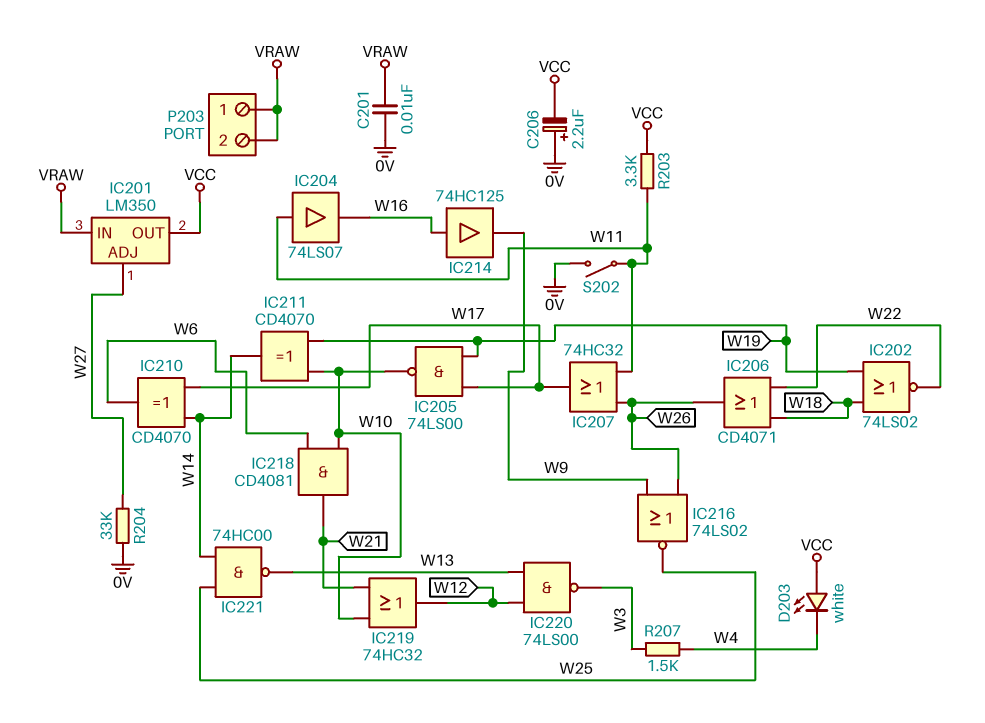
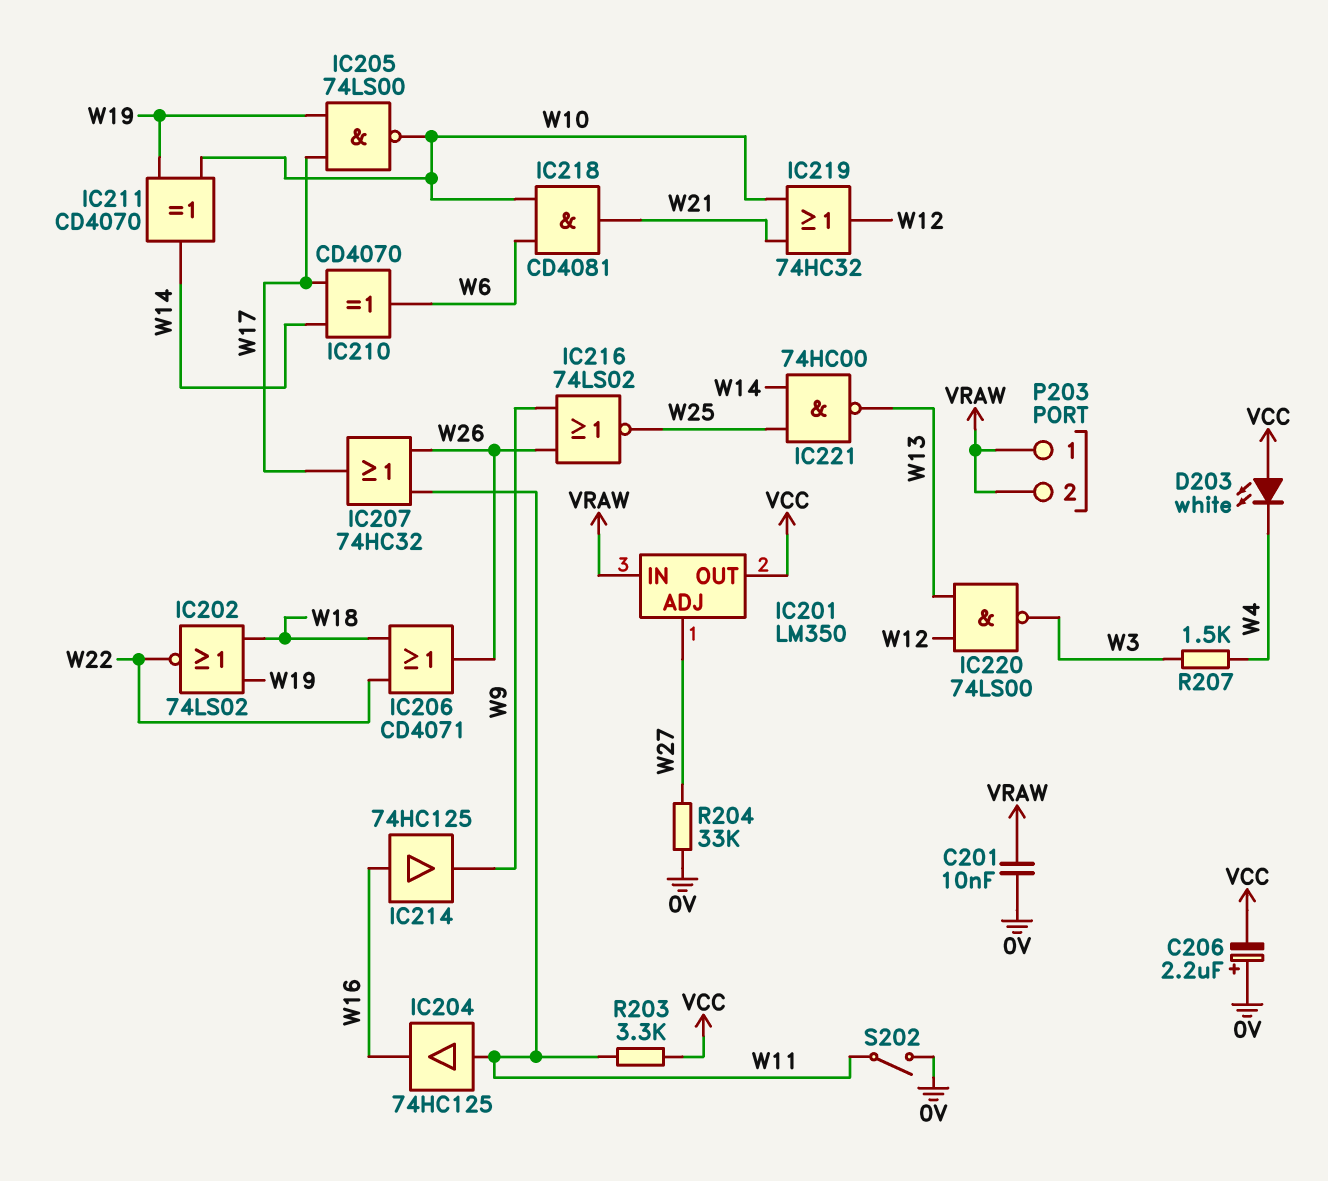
IC204: buffer 74LS07 (in W11, out W16) -> buffer 74HC125 (in W11, out W16)

